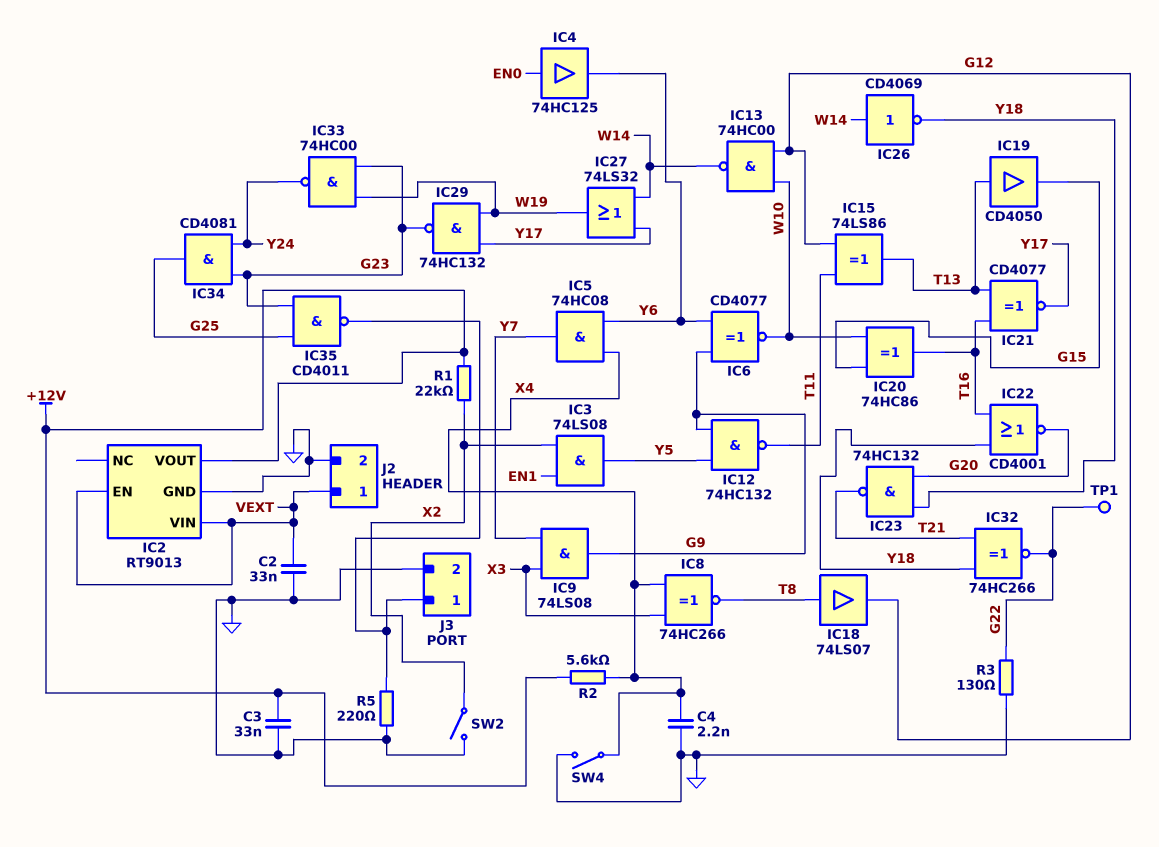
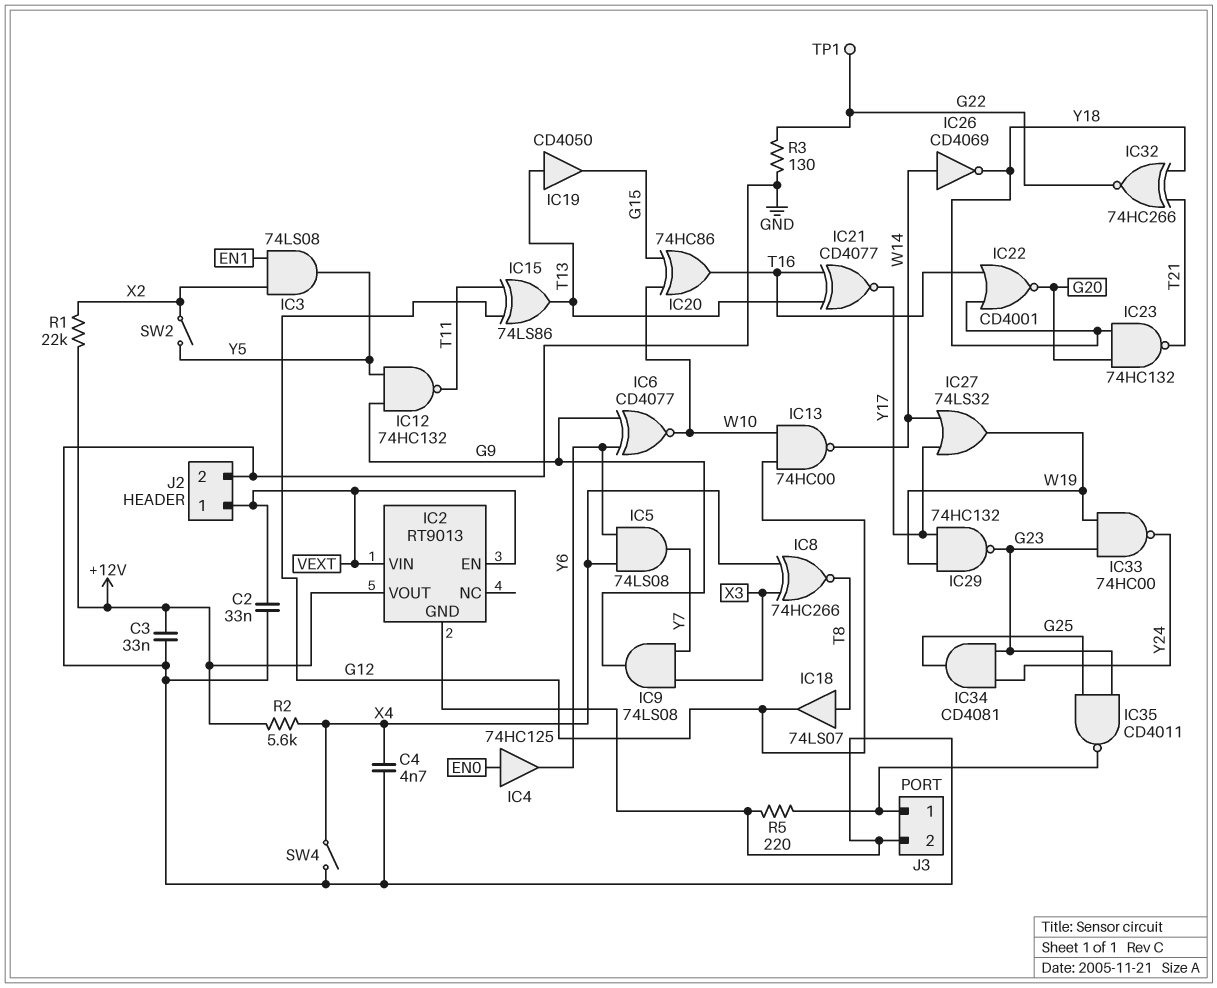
C4: 2.2nF (GND, X4) -> 4.7nF (GND, X4)
IC5: AND 74HC08 (in X4, in Y6, out Y7) -> AND 74LS08 (in X4, in Y6, out Y7)
SW2: switch (GND, X2) -> switch (X2, Y5)

